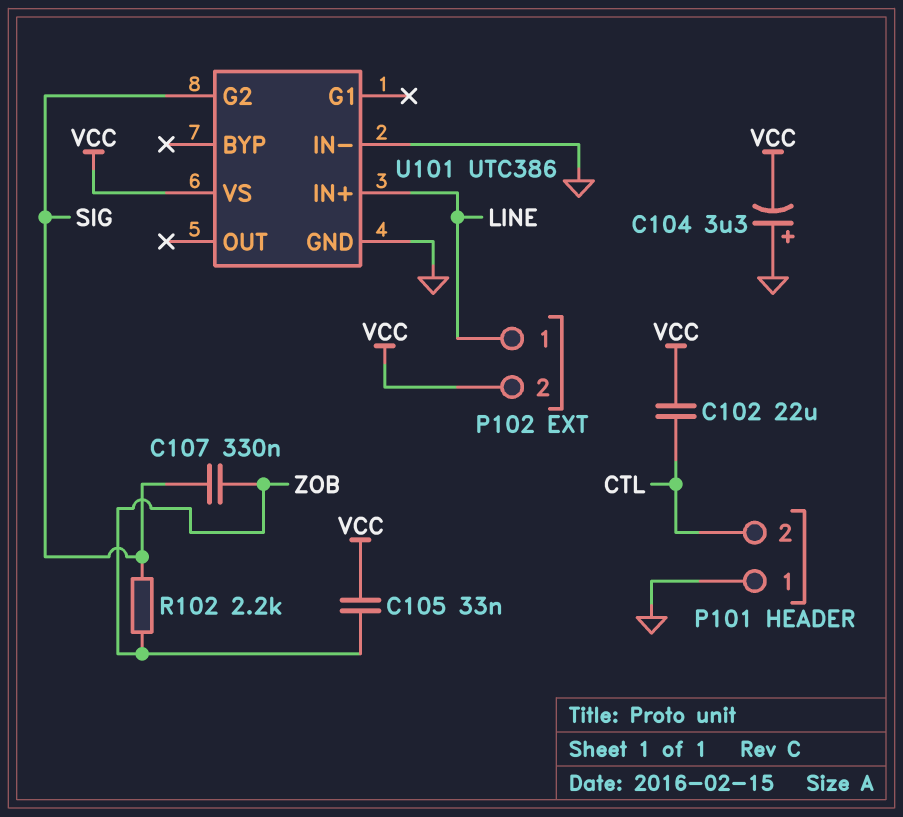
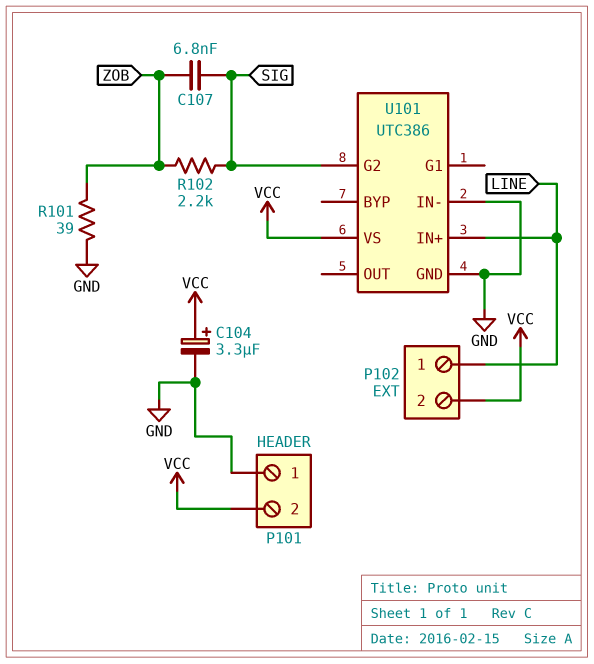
C102: 22uF (CTL, VCC) -> none
C104: 3.3uF (plus GND, minus VCC) -> 3.3uF (plus VCC, minus GND)
C105: 33nF (VCC, ZOB) -> none
C107: 330nF (SIG, ZOB) -> 6.8nF (SIG, ZOB)
P101 pin 2: CTL -> VCC
R101: none -> 39 (GND, ZOB)

